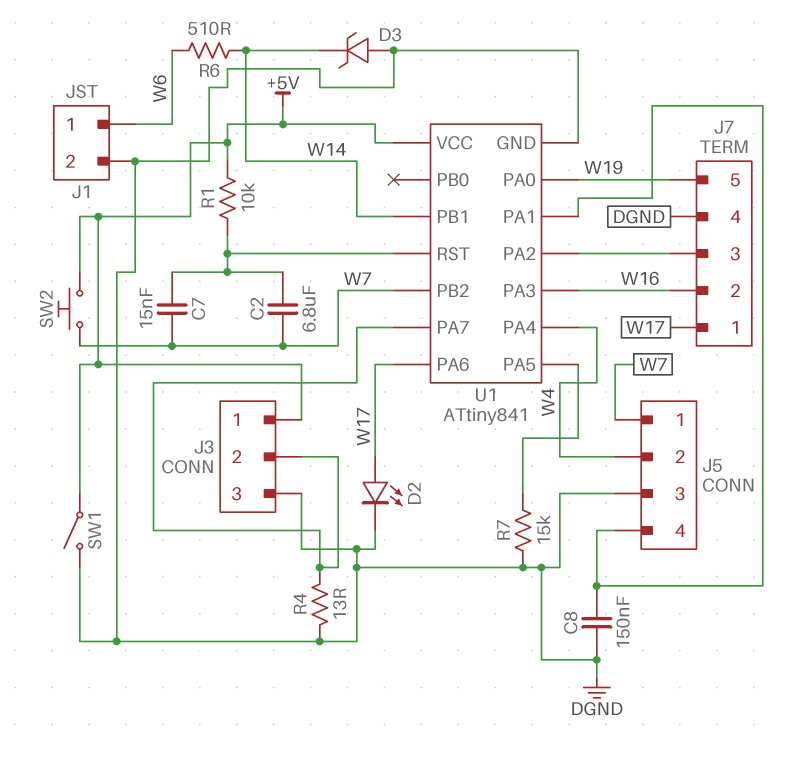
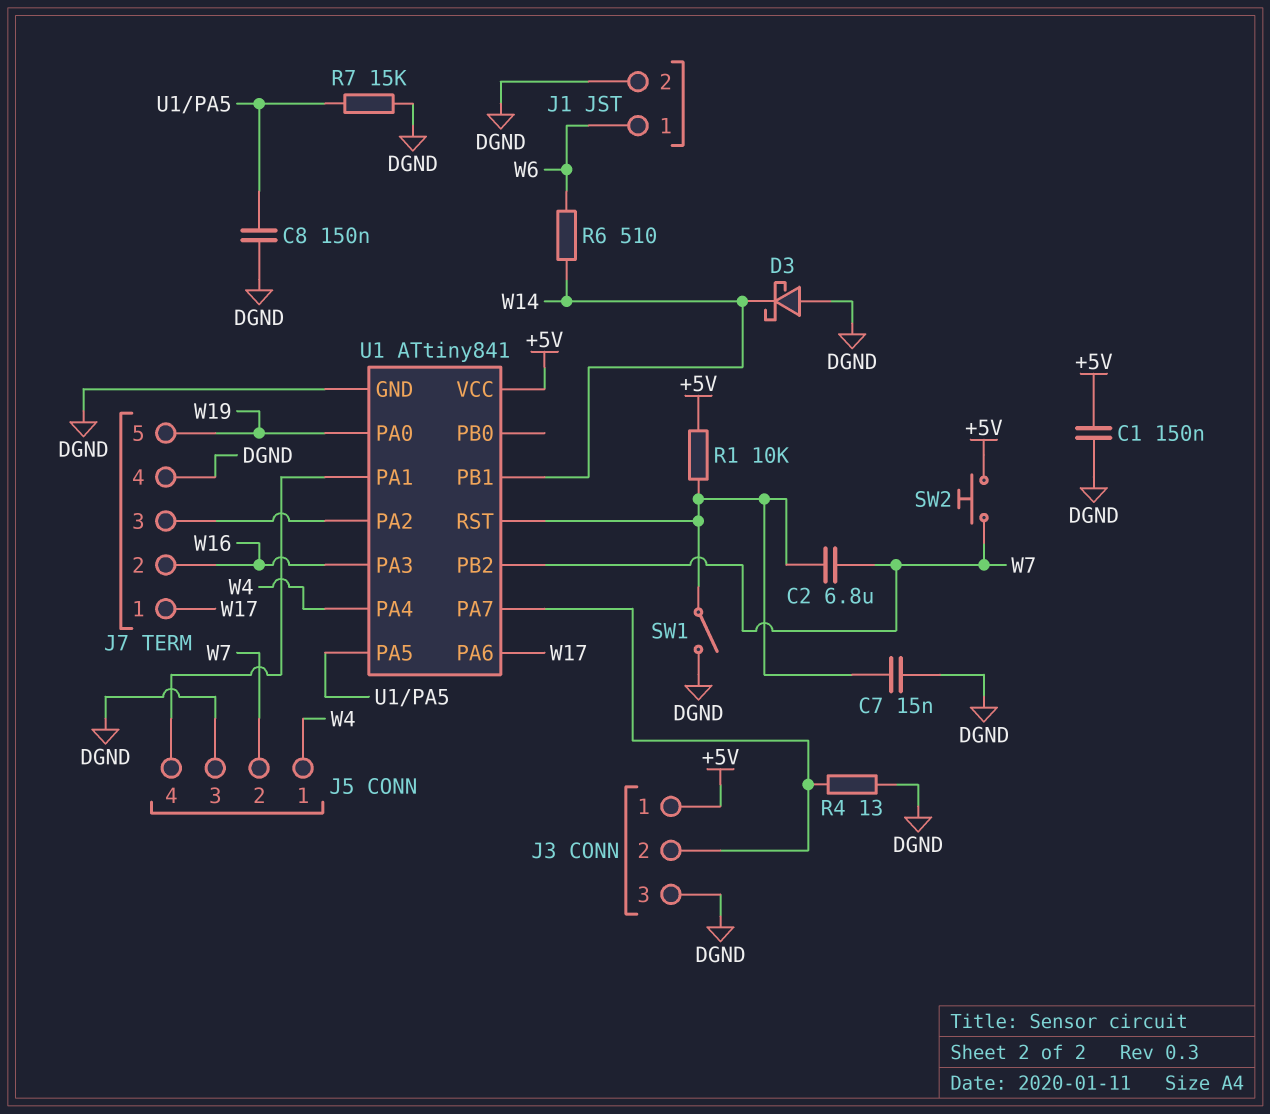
C1: none -> 150nF (+5V, DGND)
C7: 15nF (U1/RST, W7) -> 15nF (DGND, U1/RST)
C8: 150nF (DGND, J5/4) -> 150nF (DGND, U1/PA5)
D2: LED (A W17, K DGND) -> none
D3: zener (A DGND, K W14) -> schottky (A DGND, K W14)
J5 pin 1: W7 -> W4
J5 pin 2: W4 -> W7
SW1: switch (+5V, DGND) -> switch (DGND, U1/RST)

